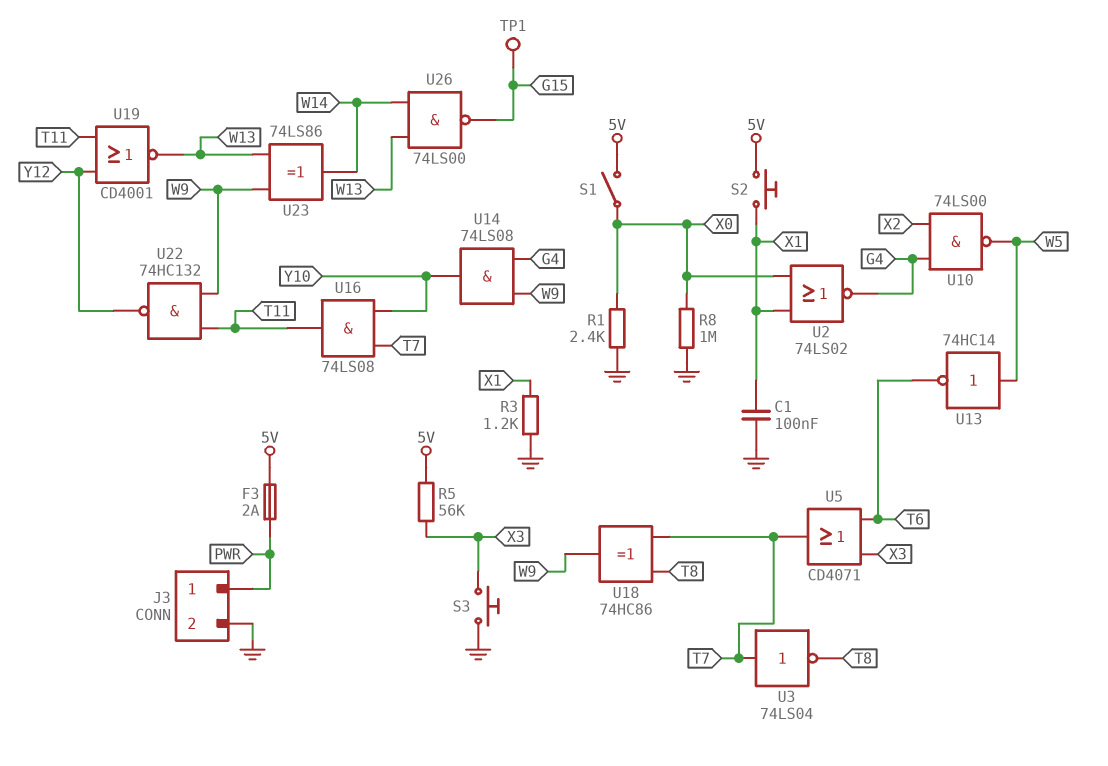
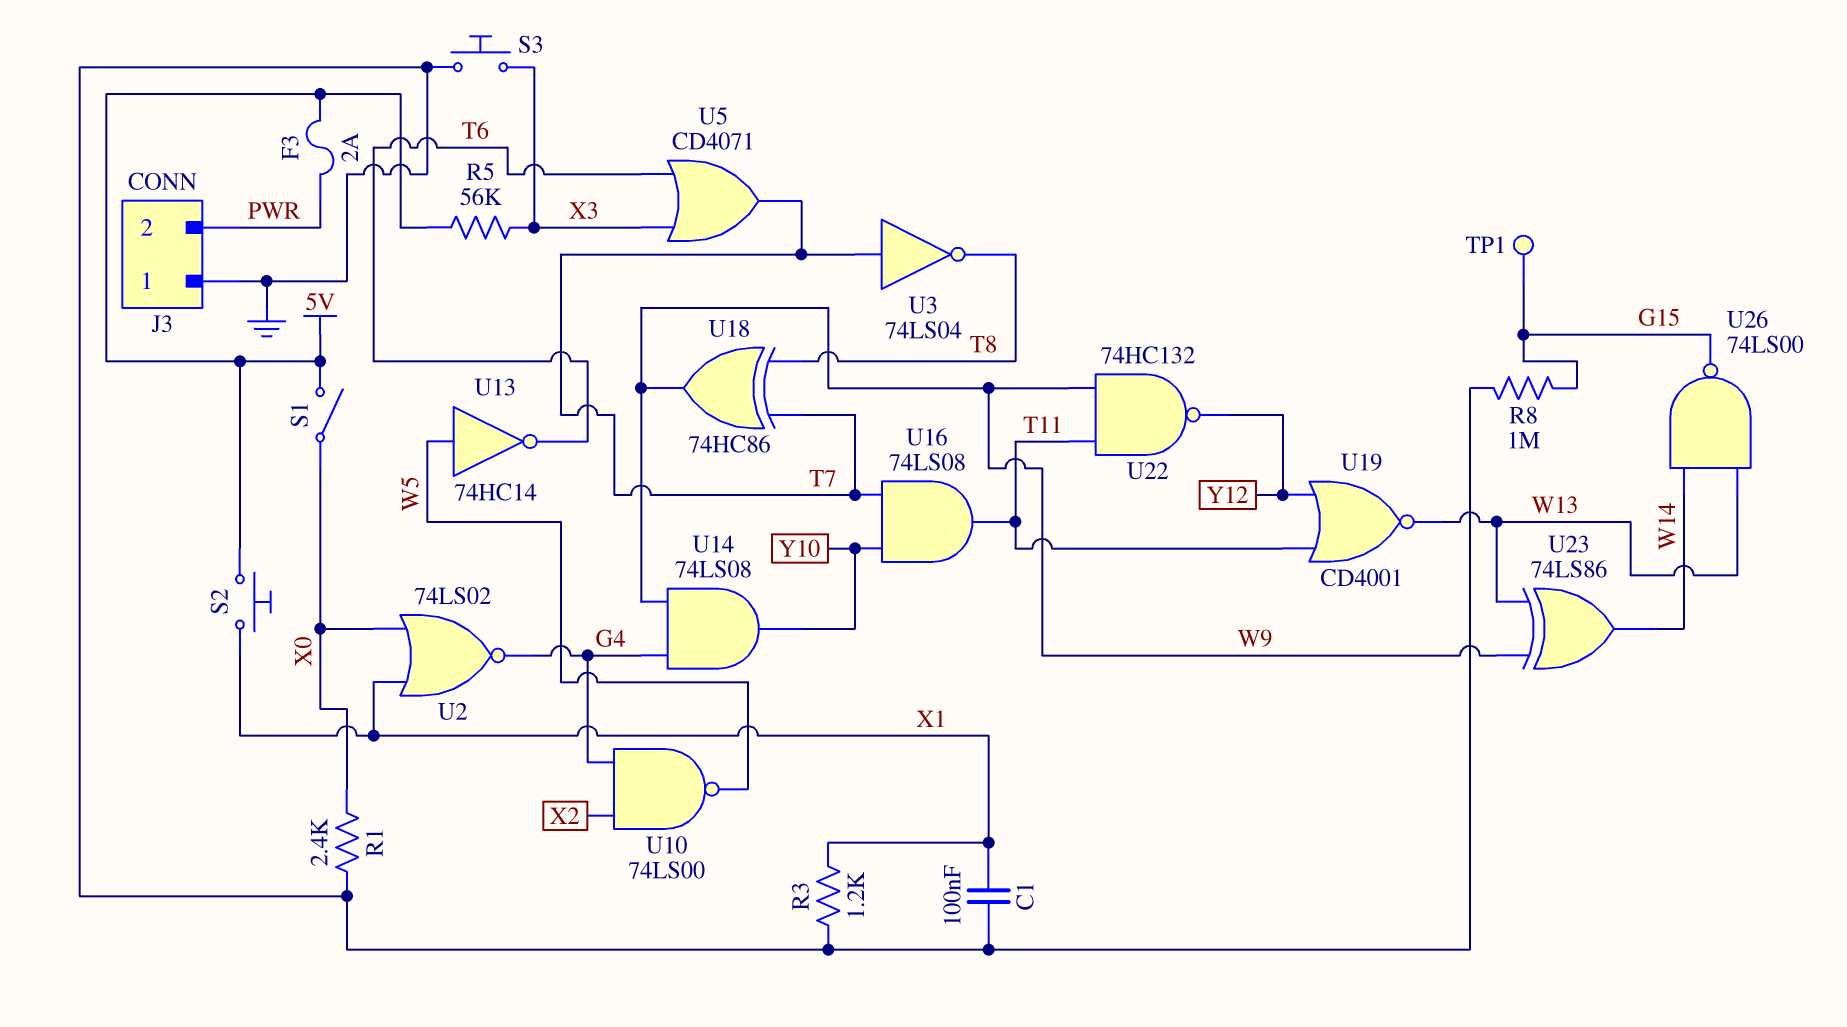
J3 pin 1: PWR -> GND
J3 pin 2: GND -> PWR
R8: 1M (GND, X0) -> 1M (G15, GND)

